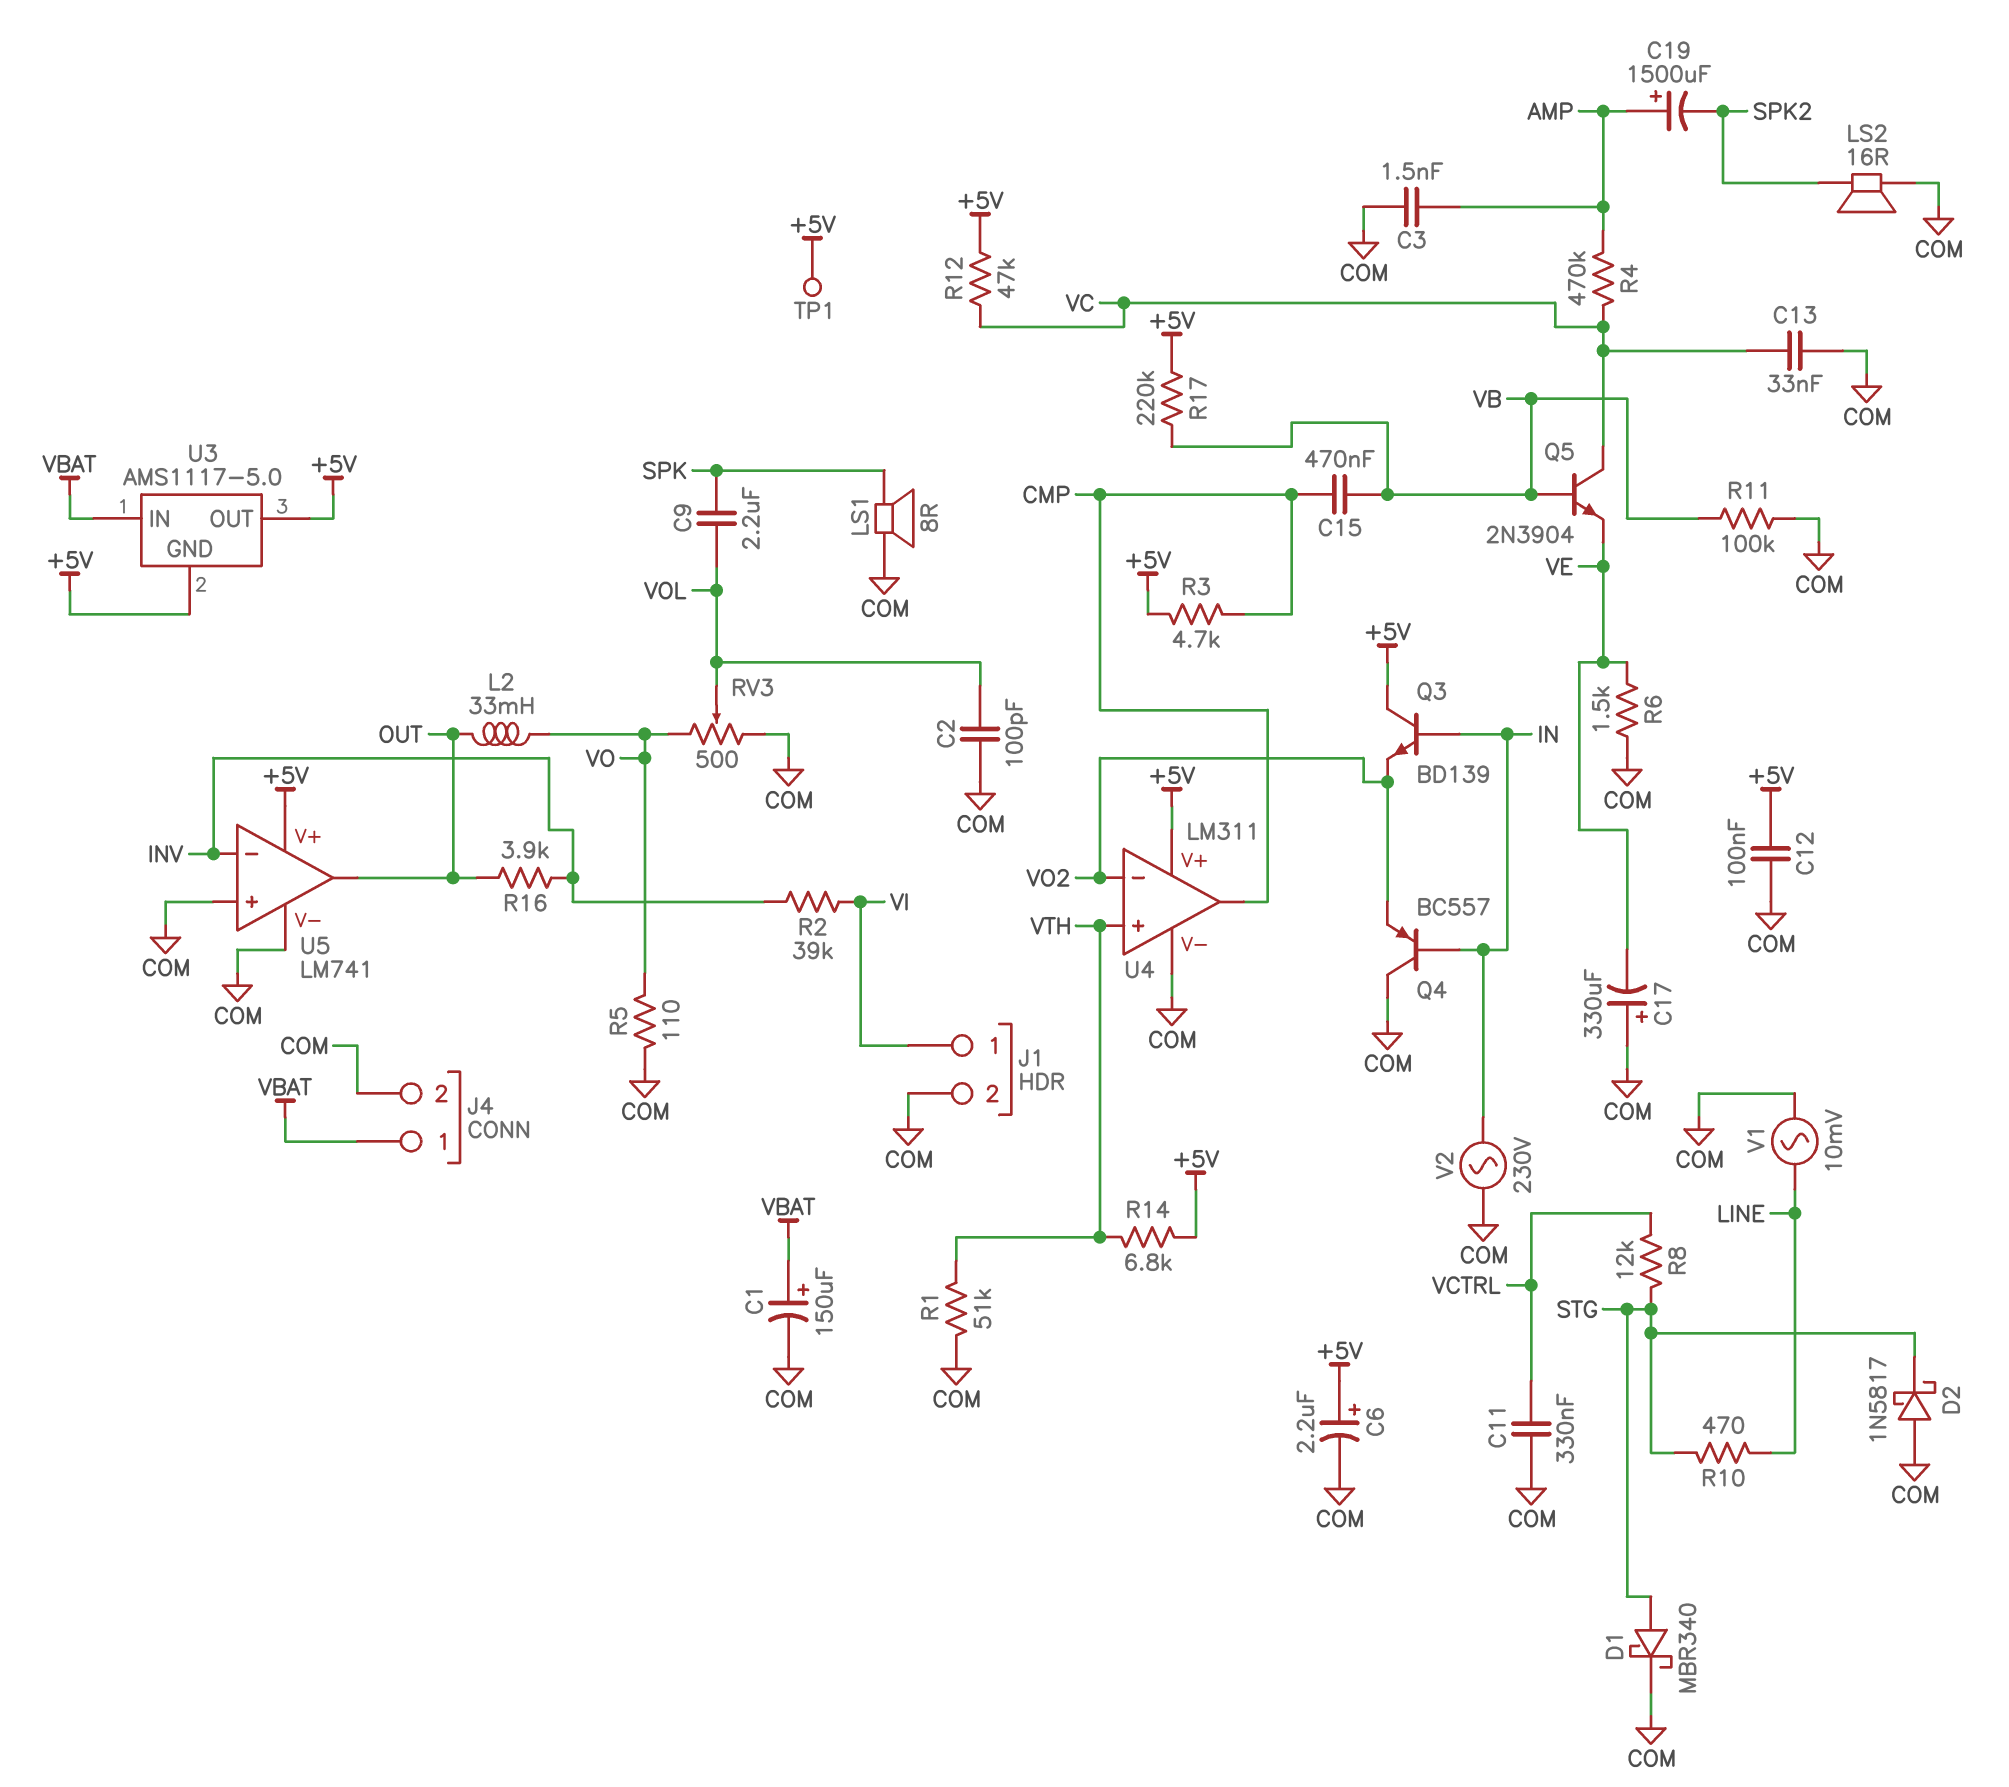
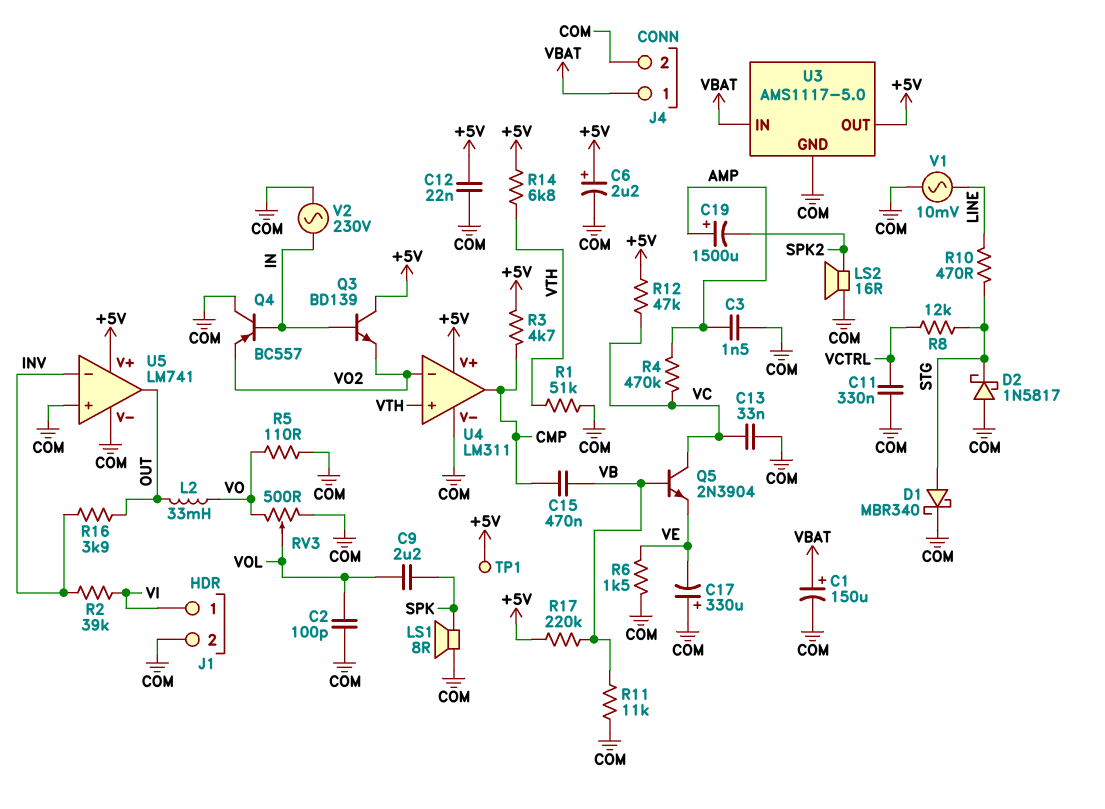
C12: 100nF (+5V, COM) -> 22nF (+5V, COM)
R11: 100k (COM, VB) -> 11k (COM, VB)
U3 pin GND: +5V -> COM

